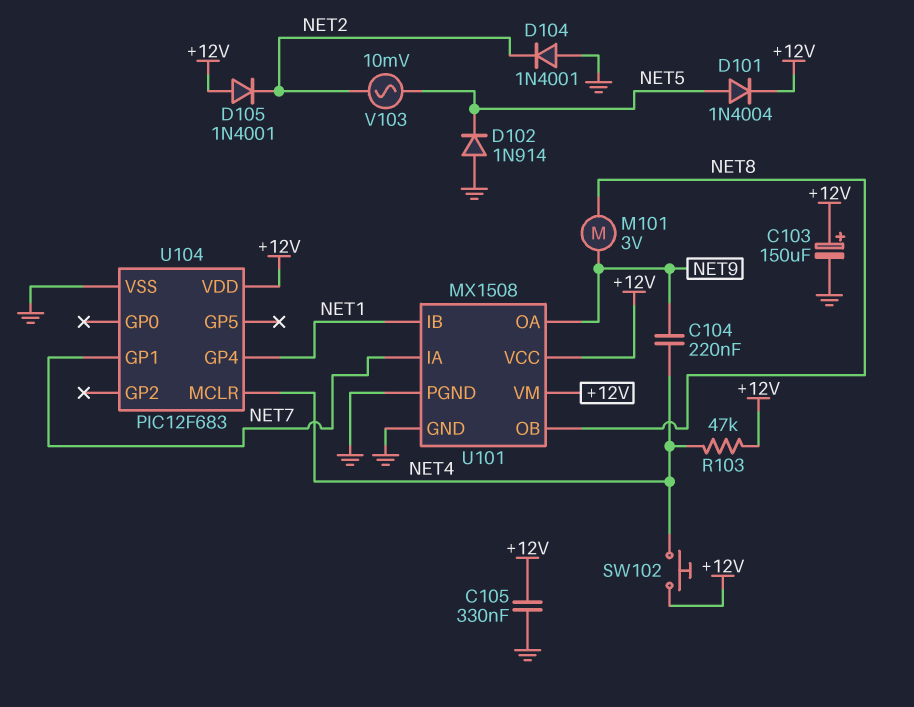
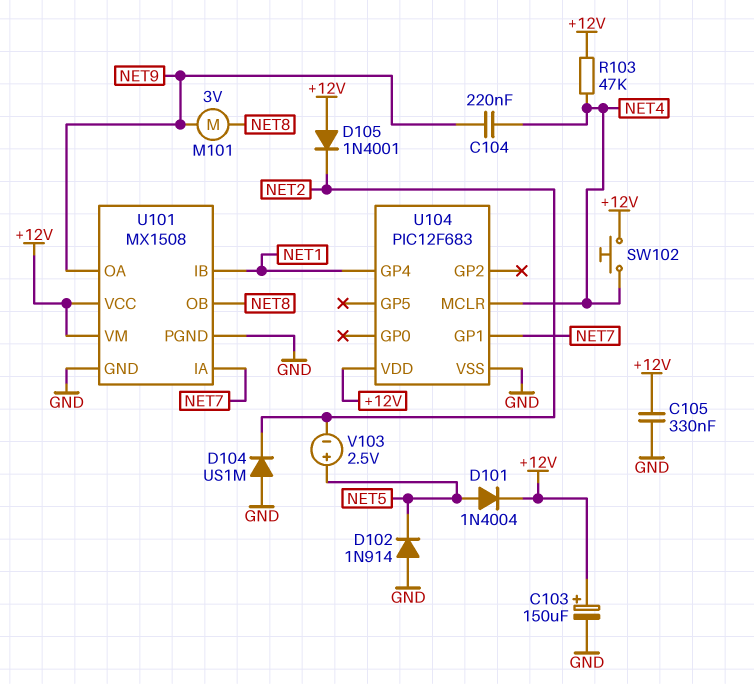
D104: diode 1N4001 (A GND, K NET2) -> diode US1M (A GND, K NET2)
V103: AC 10mV (NET2, NET5) -> 2.5V (plus NET5, minus NET2)

